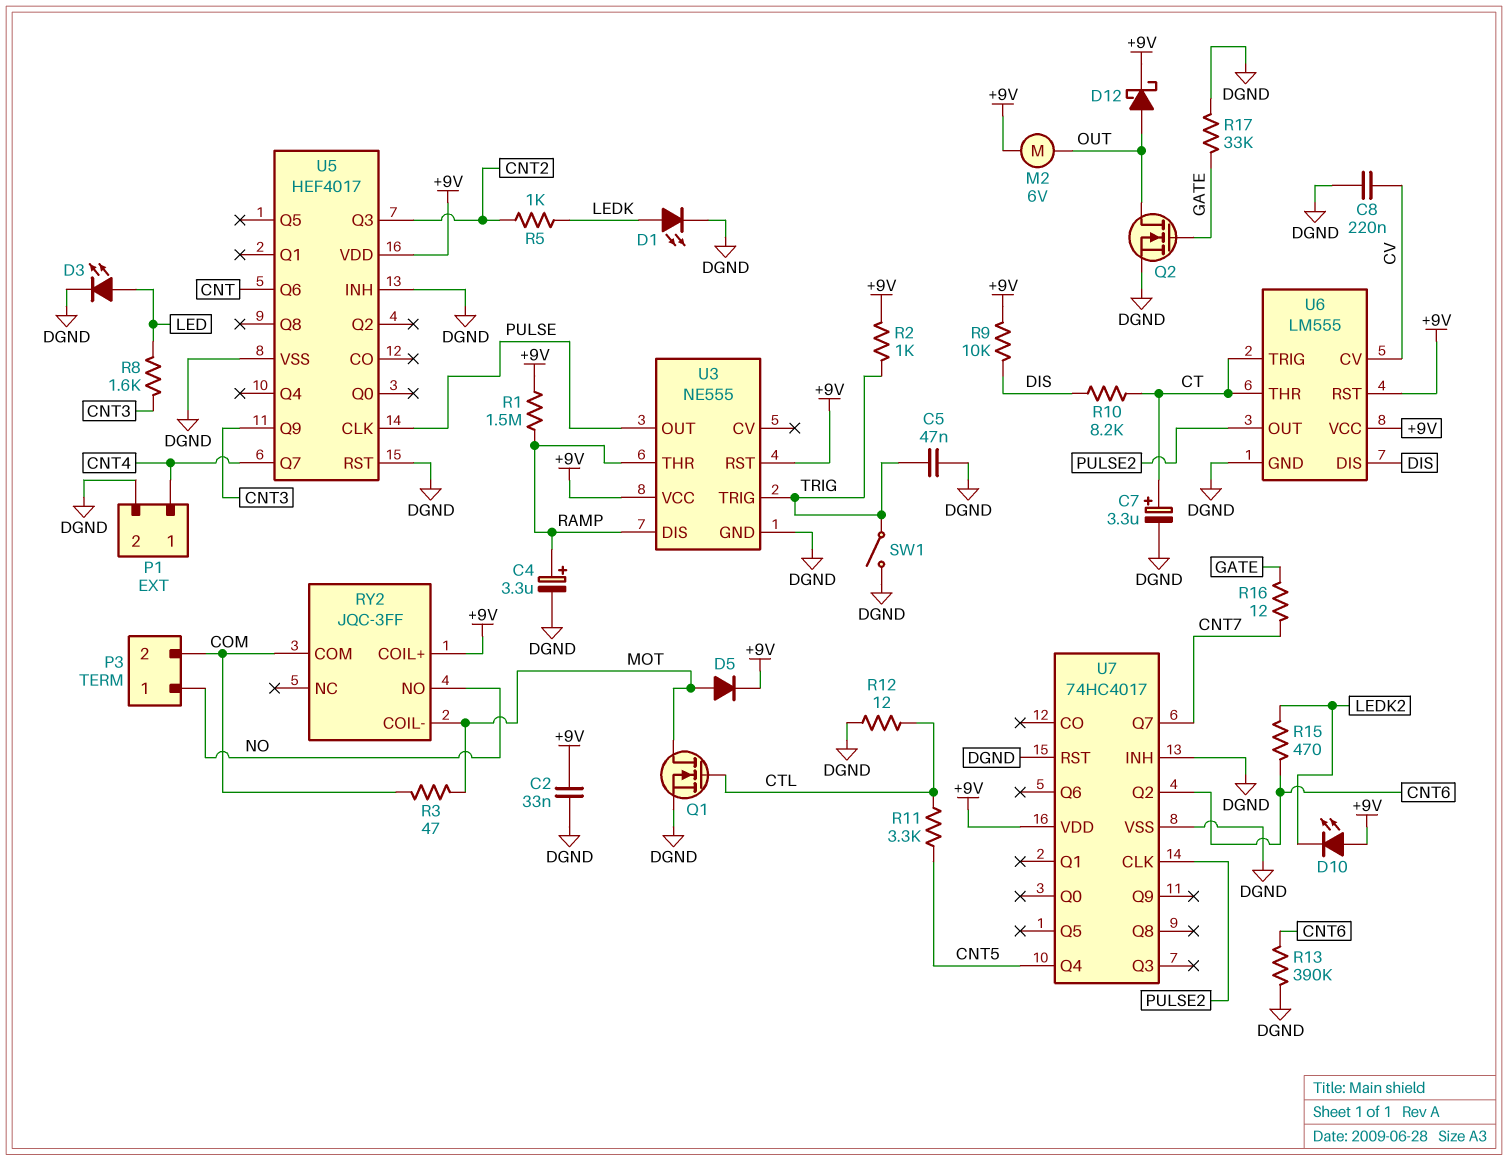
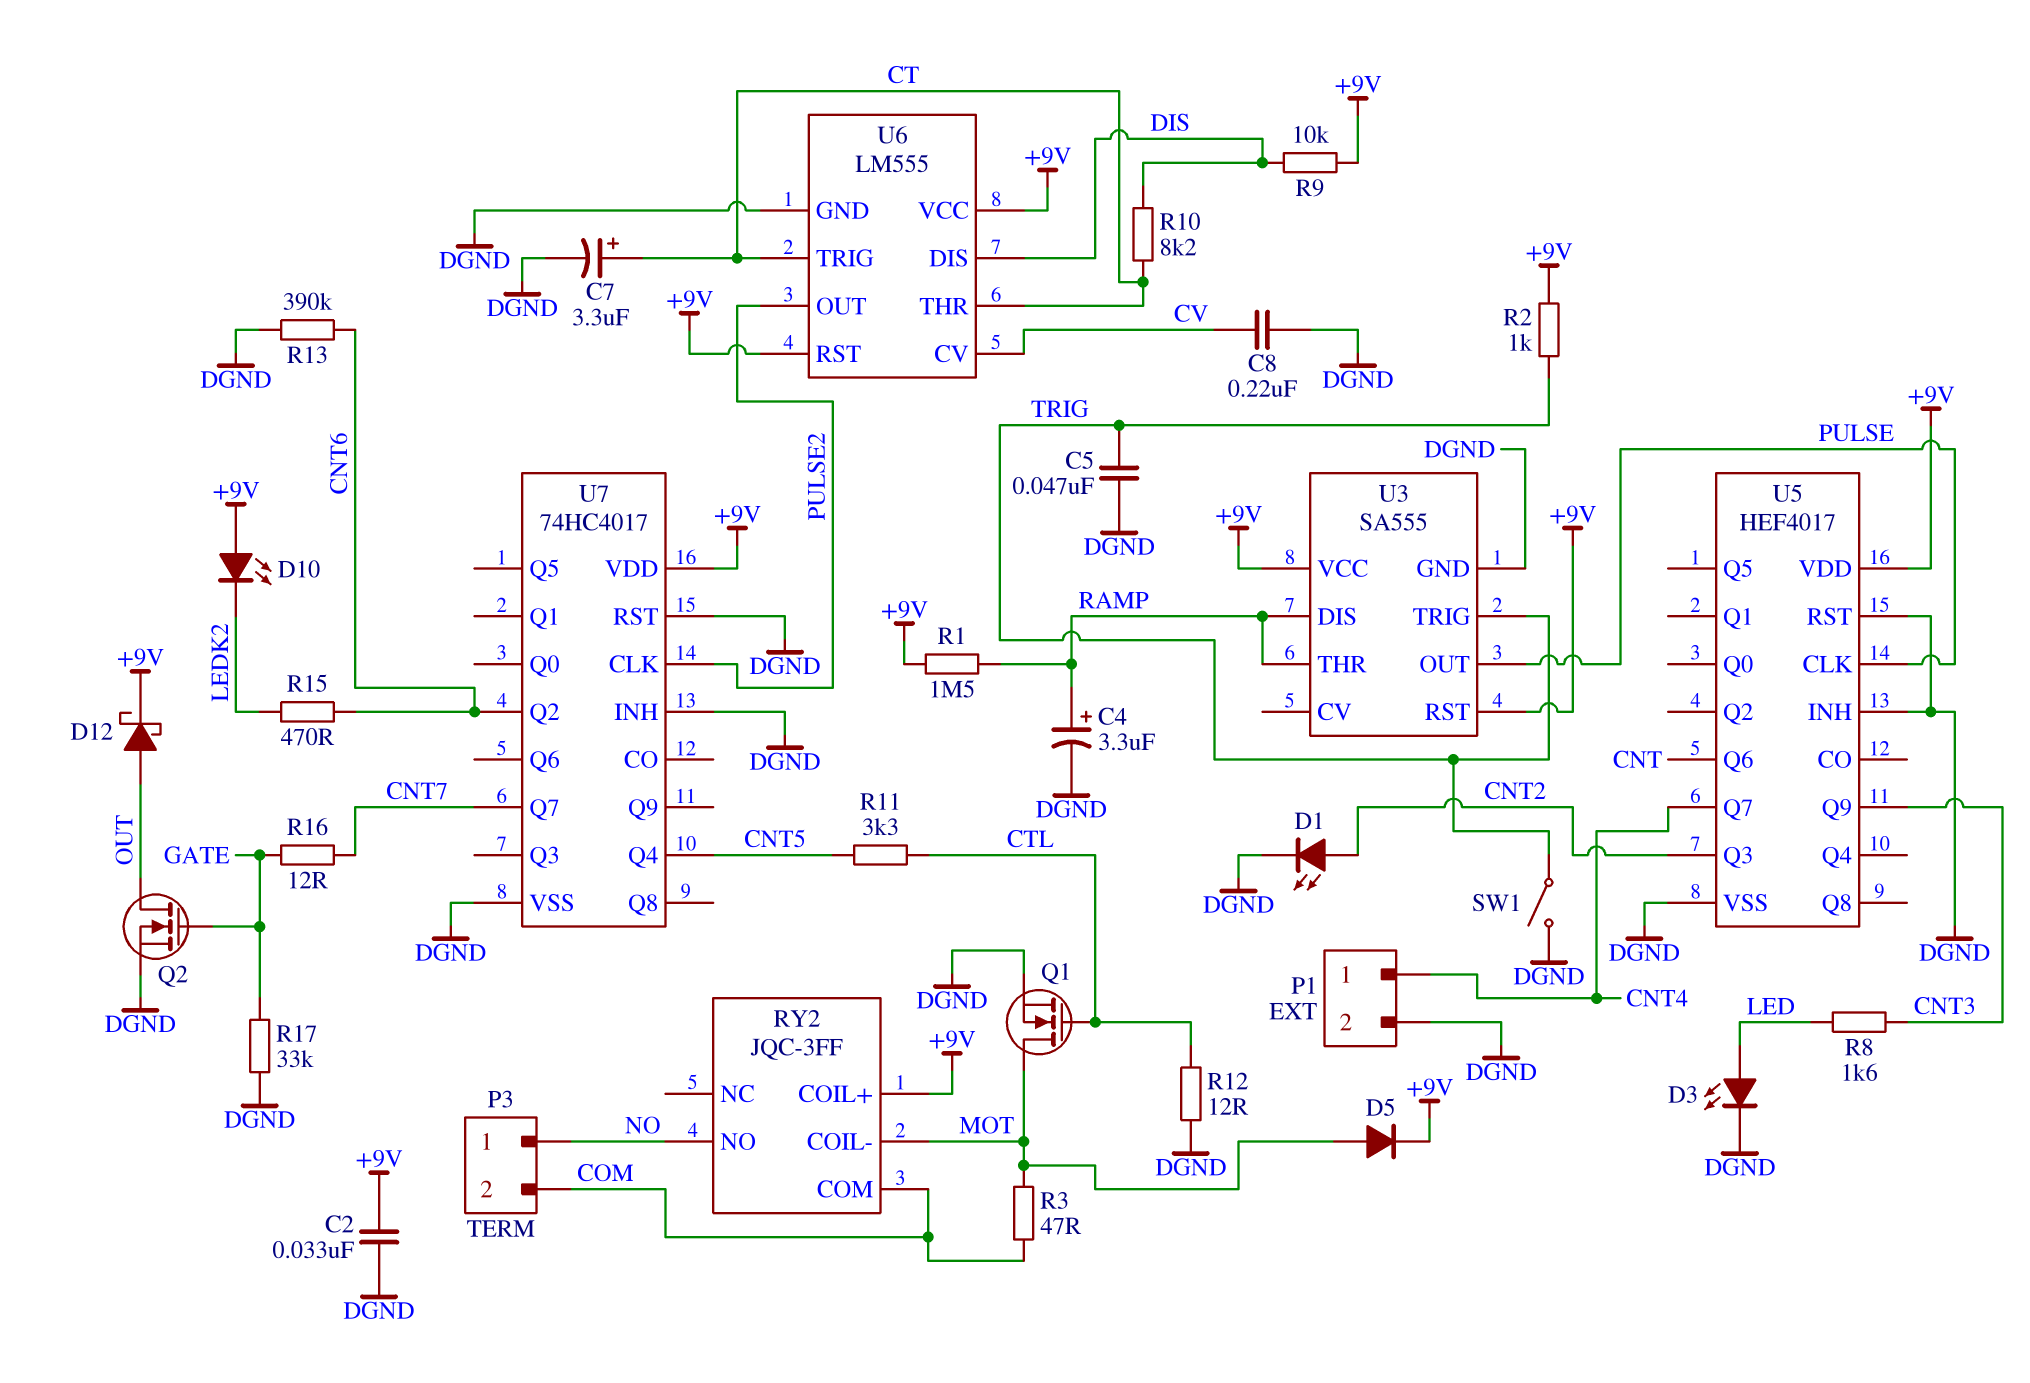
D1: LED (A LEDK, K DGND) -> LED (A CNT2, K DGND)
M2: motor 6V (+9V, OUT) -> none
R5: 1k (CNT2, LEDK) -> none
U3: NE555 -> SA555

